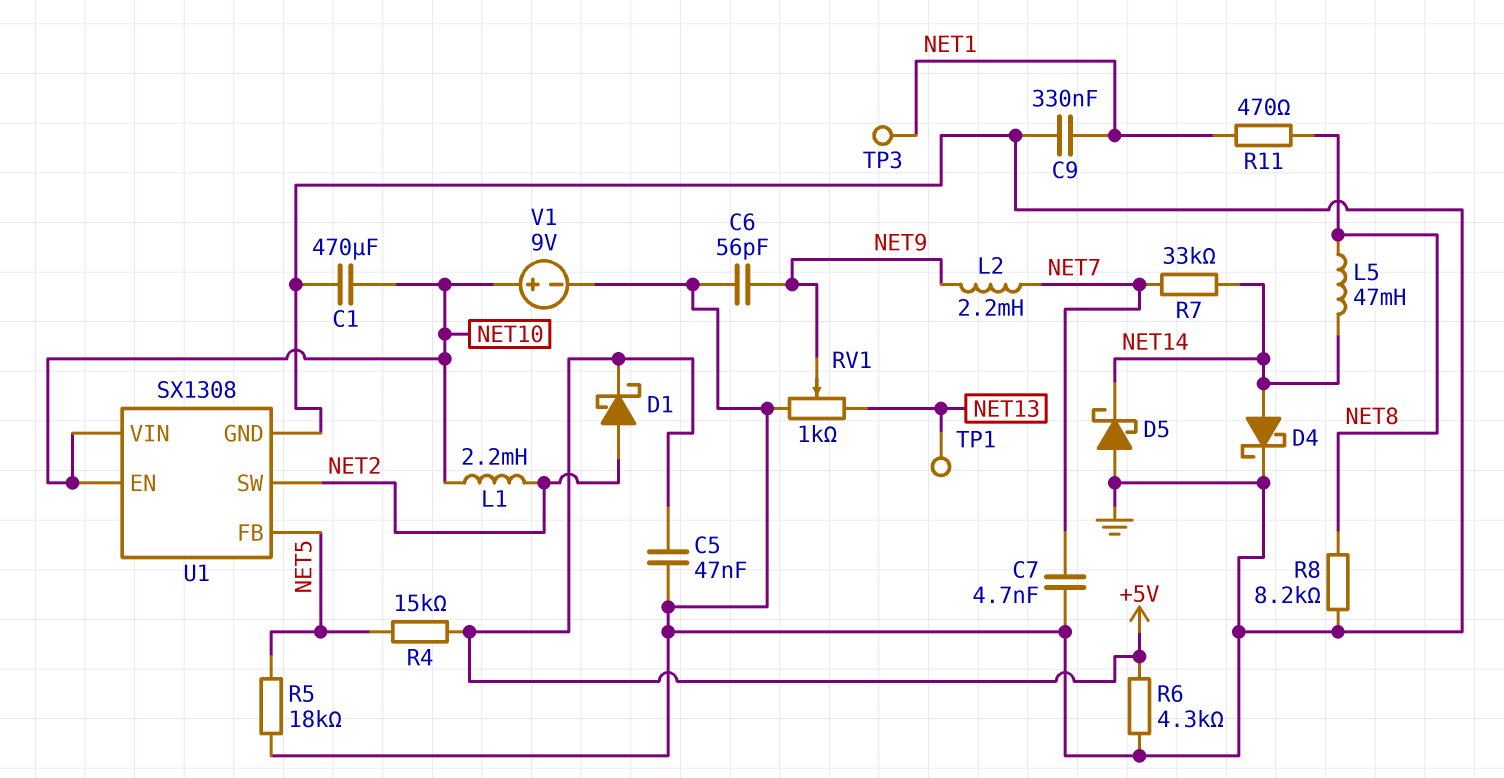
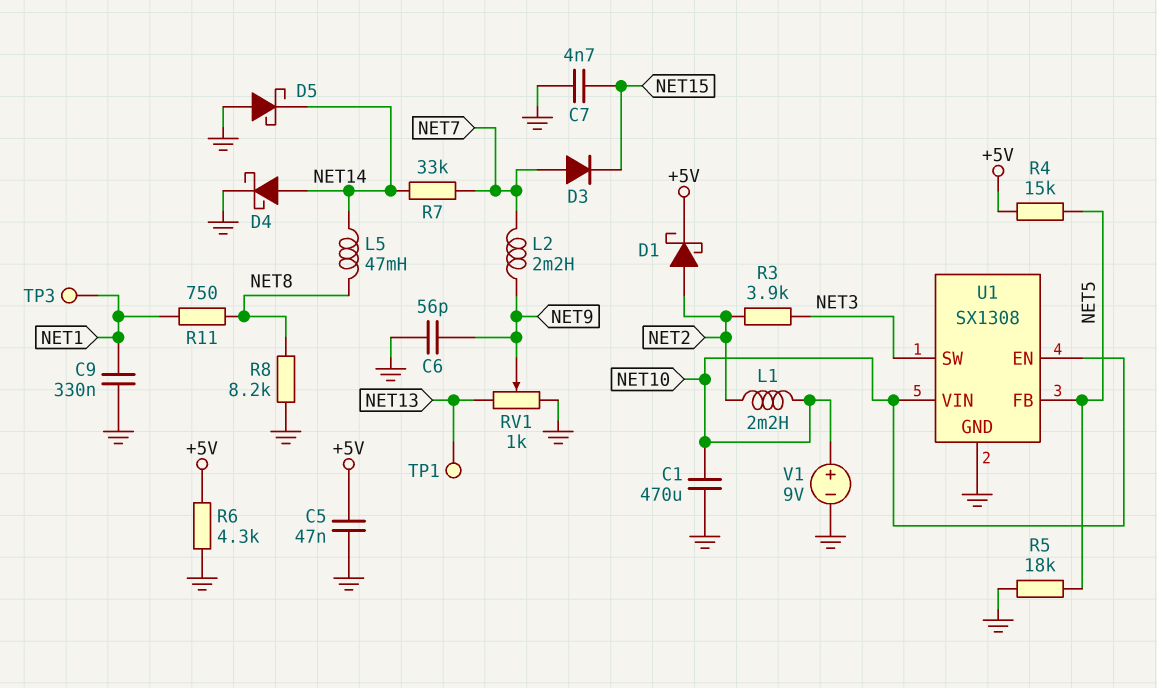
C7: 4.7nF (GND, NET7) -> 4.7nF (GND, NET15)
D3: none -> diode (A NET7, K NET15)
R3: none -> 3.9k (NET2, NET3)
R11: 470 (NET1, NET8) -> 750 (NET1, NET8)
U1 pin SW: NET2 -> NET3

